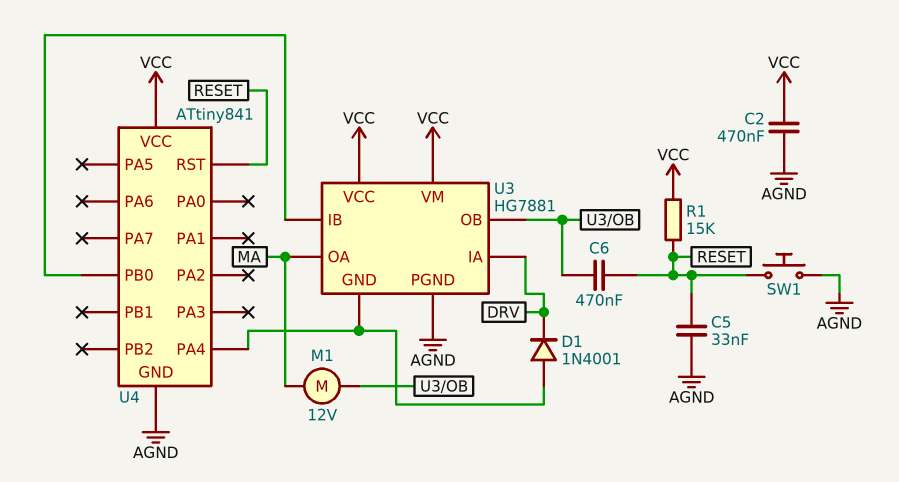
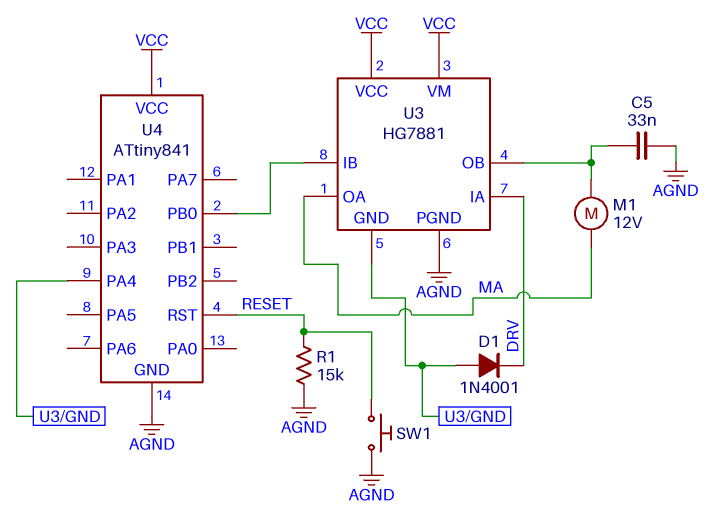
C2: 470nF (AGND, VCC) -> none
C5: 33nF (AGND, RESET) -> 33nF (AGND, U3/OB)
C6: 470nF (RESET, U3/OB) -> none
R1: 15k (RESET, VCC) -> 15k (AGND, RESET)

